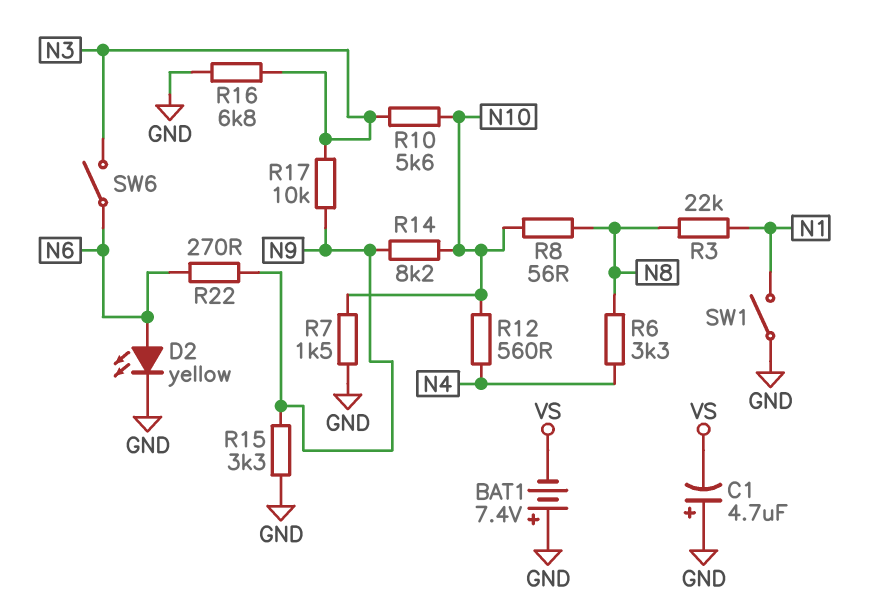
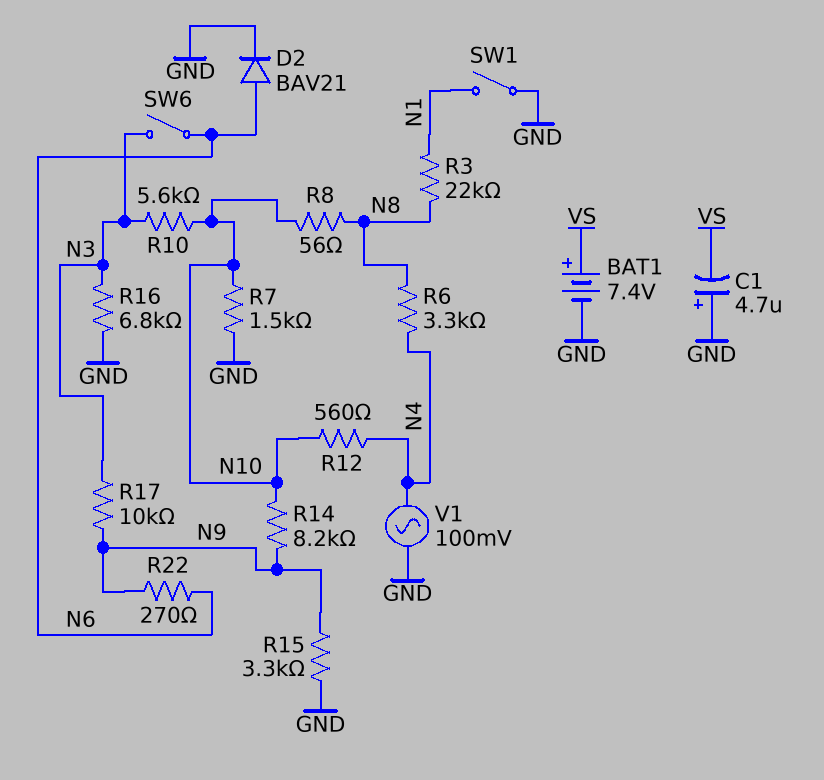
BAT1: 7.4V (plus GND, minus VS) -> 7.4V (plus VS, minus GND)
D2: LED yellow (A N6, K GND) -> diode BAV21 (A N6, K GND)
V1: none -> AC 100mV (GND, N4)

